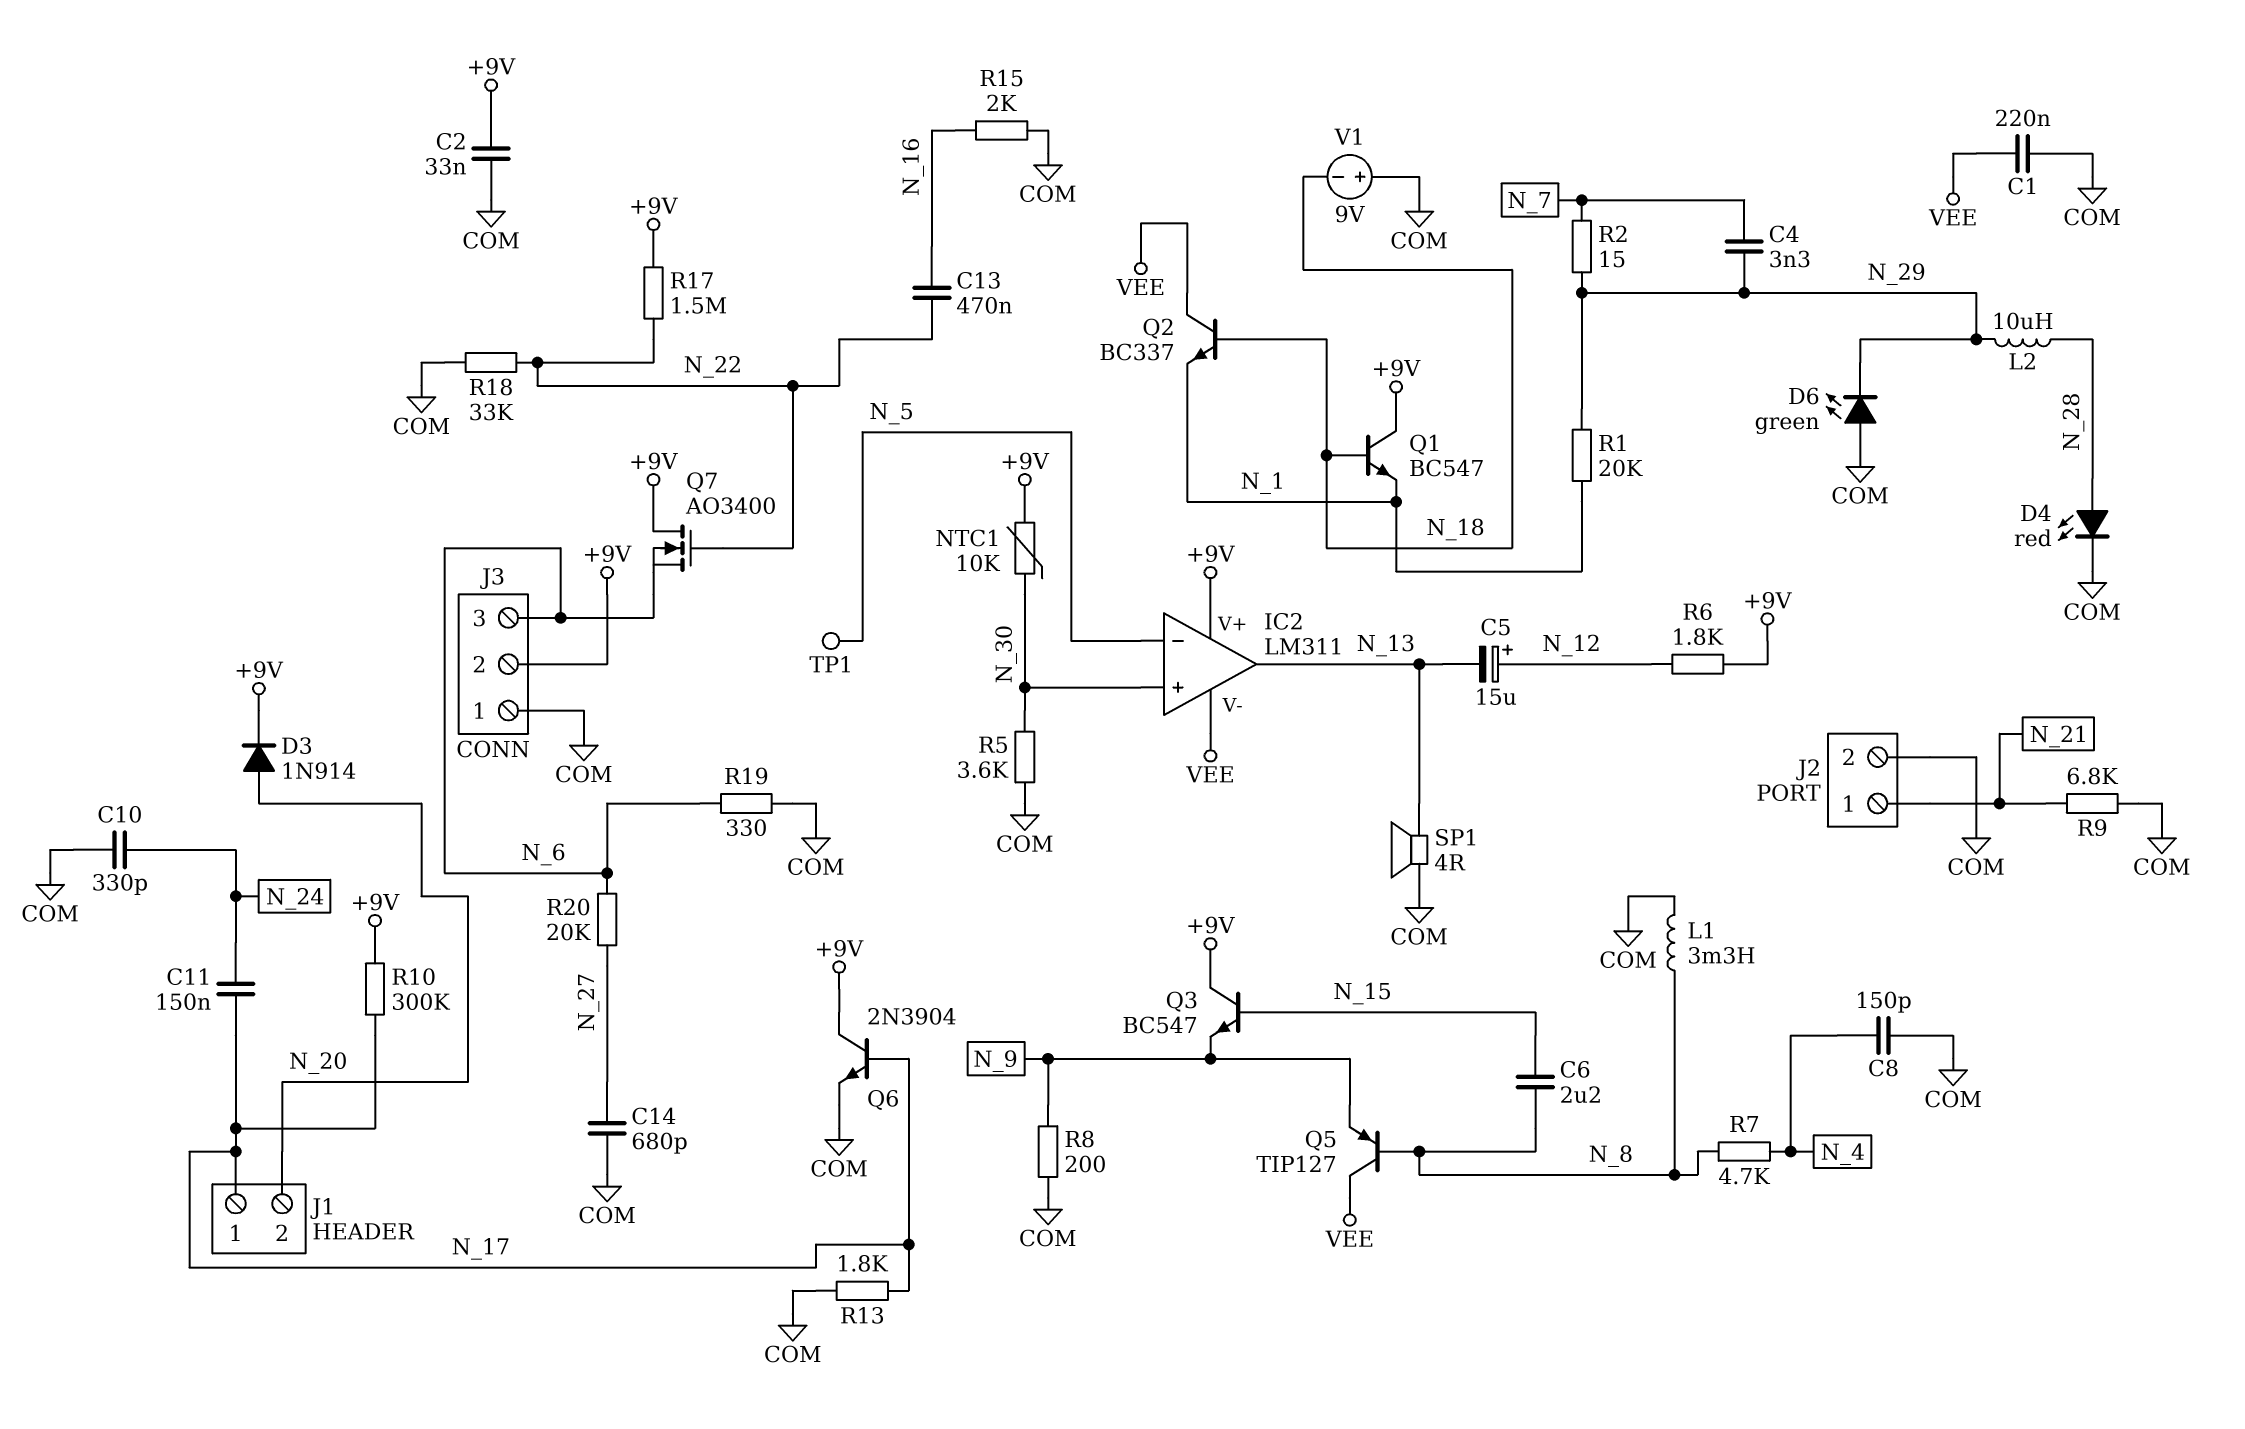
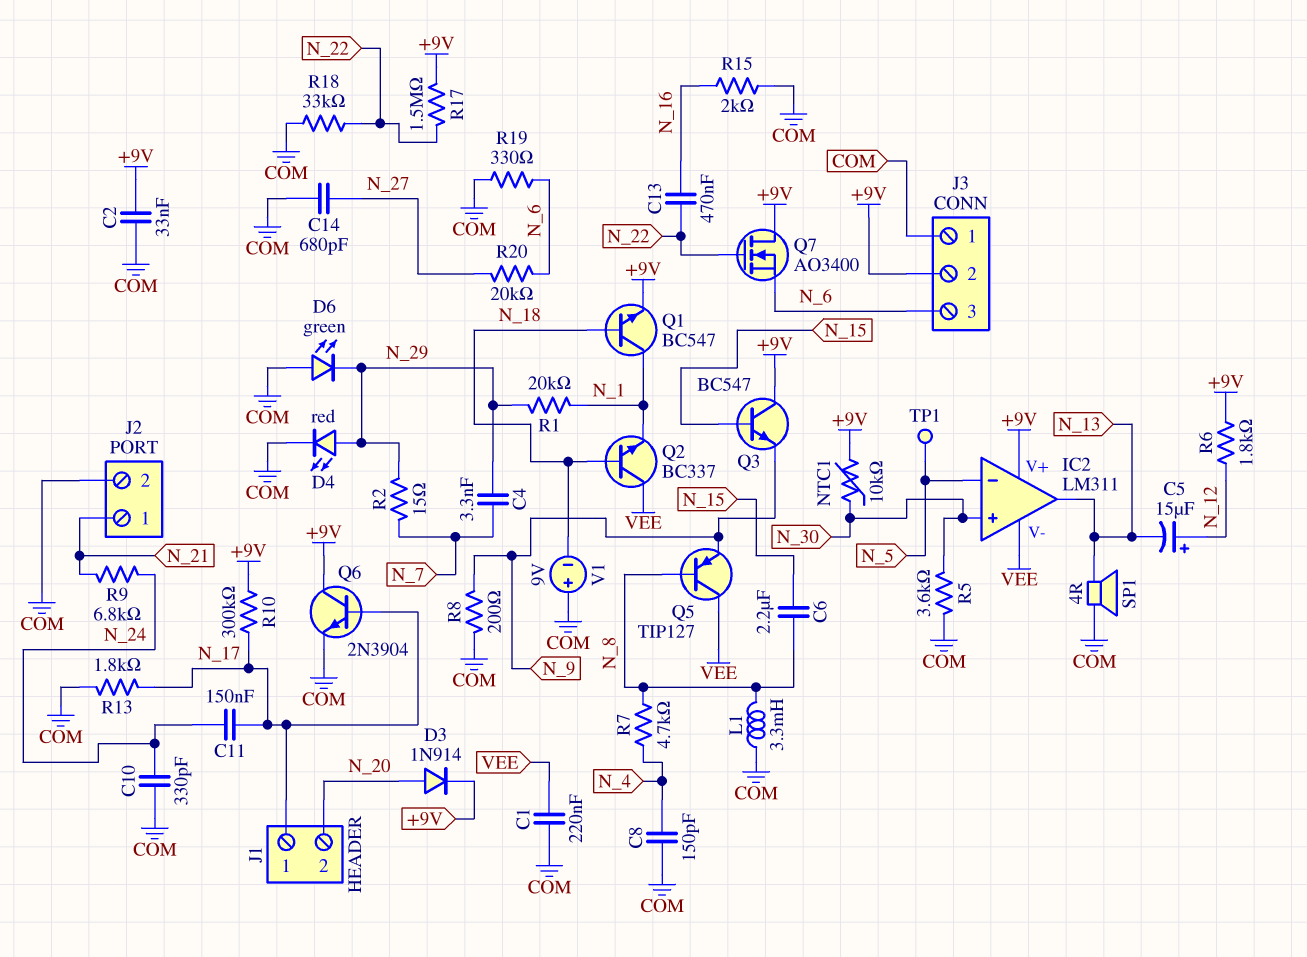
D4: LED red (A N_28, K COM) -> LED red (A N_29, K COM)
L2: 10uH (N_28, N_29) -> none
Q1: NPN BC547 (B N_18, C +9V, E N_1) -> NPN BC547 (B N_18, C N_1, E +9V)
R9: 6.8k (COM, N_21) -> 6.8k (N_21, N_24)

